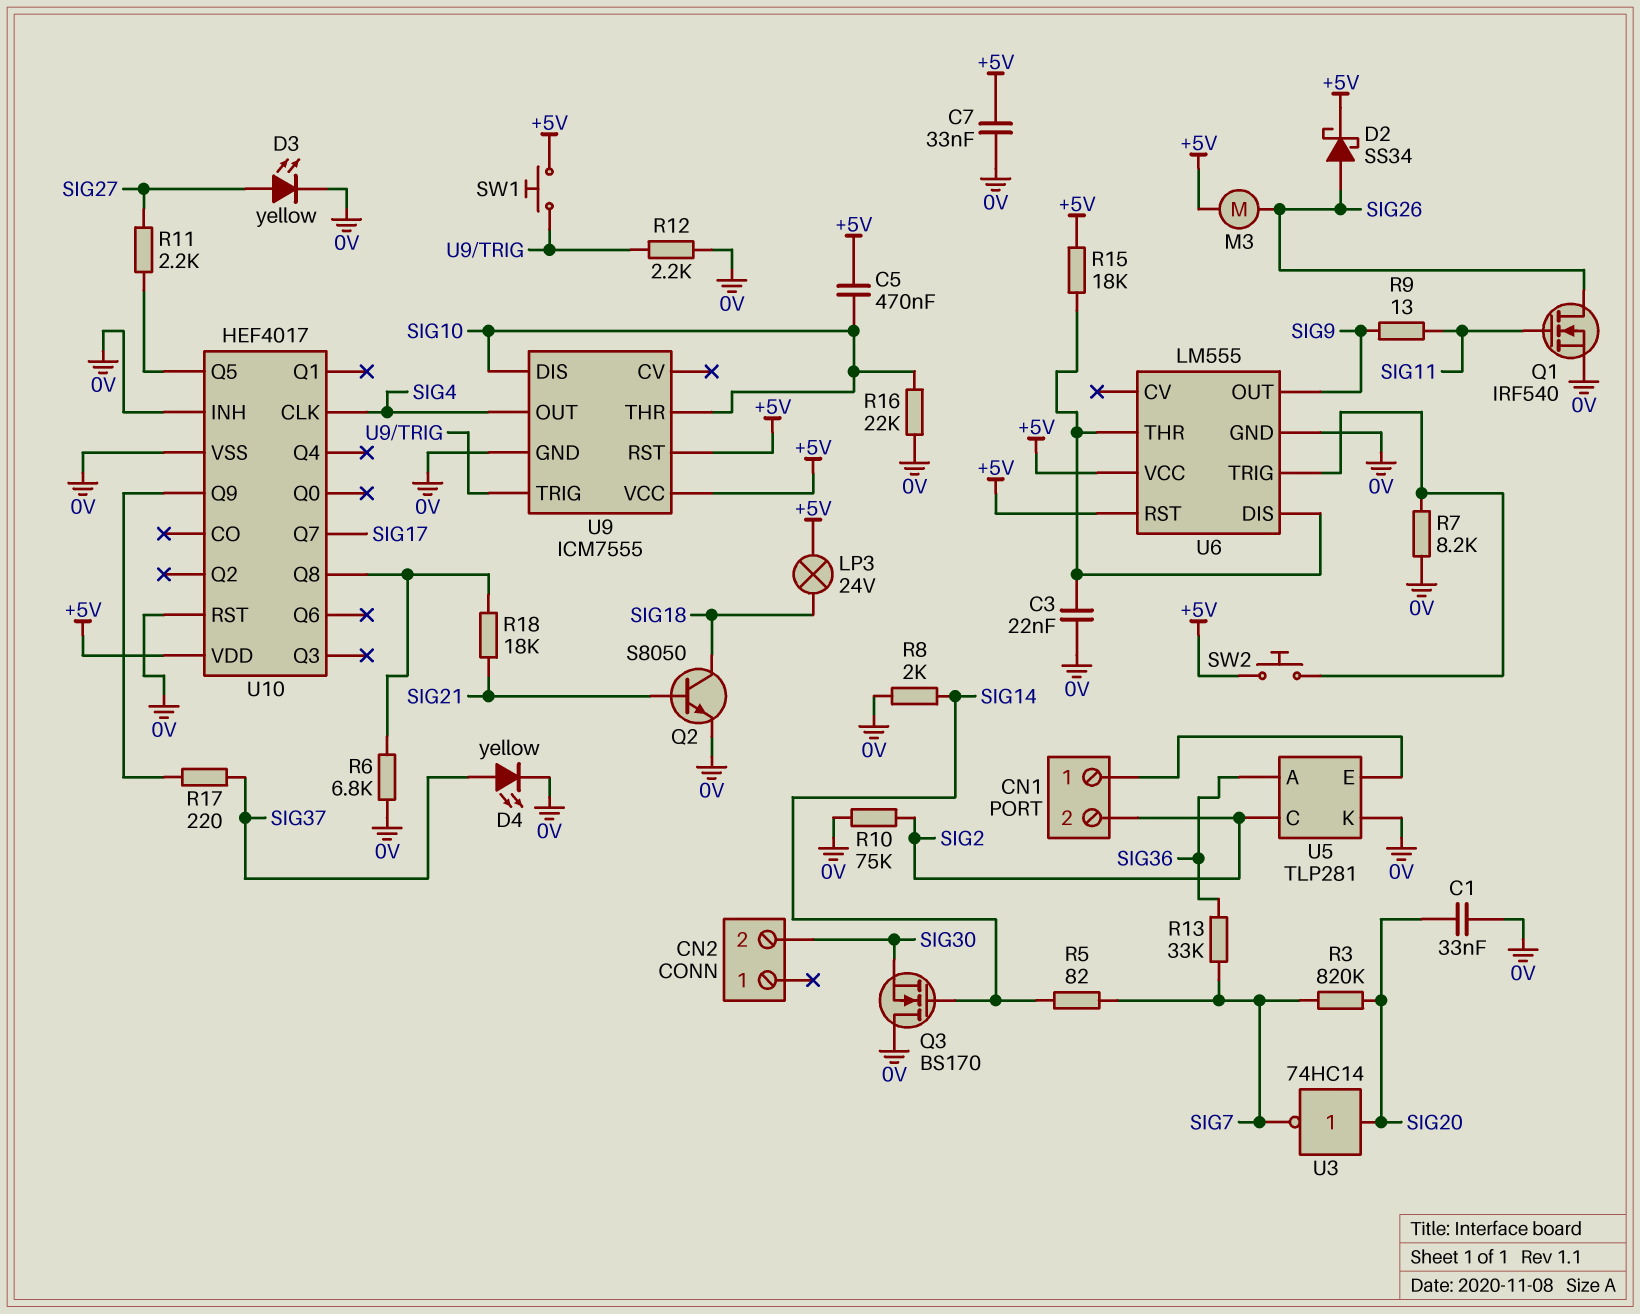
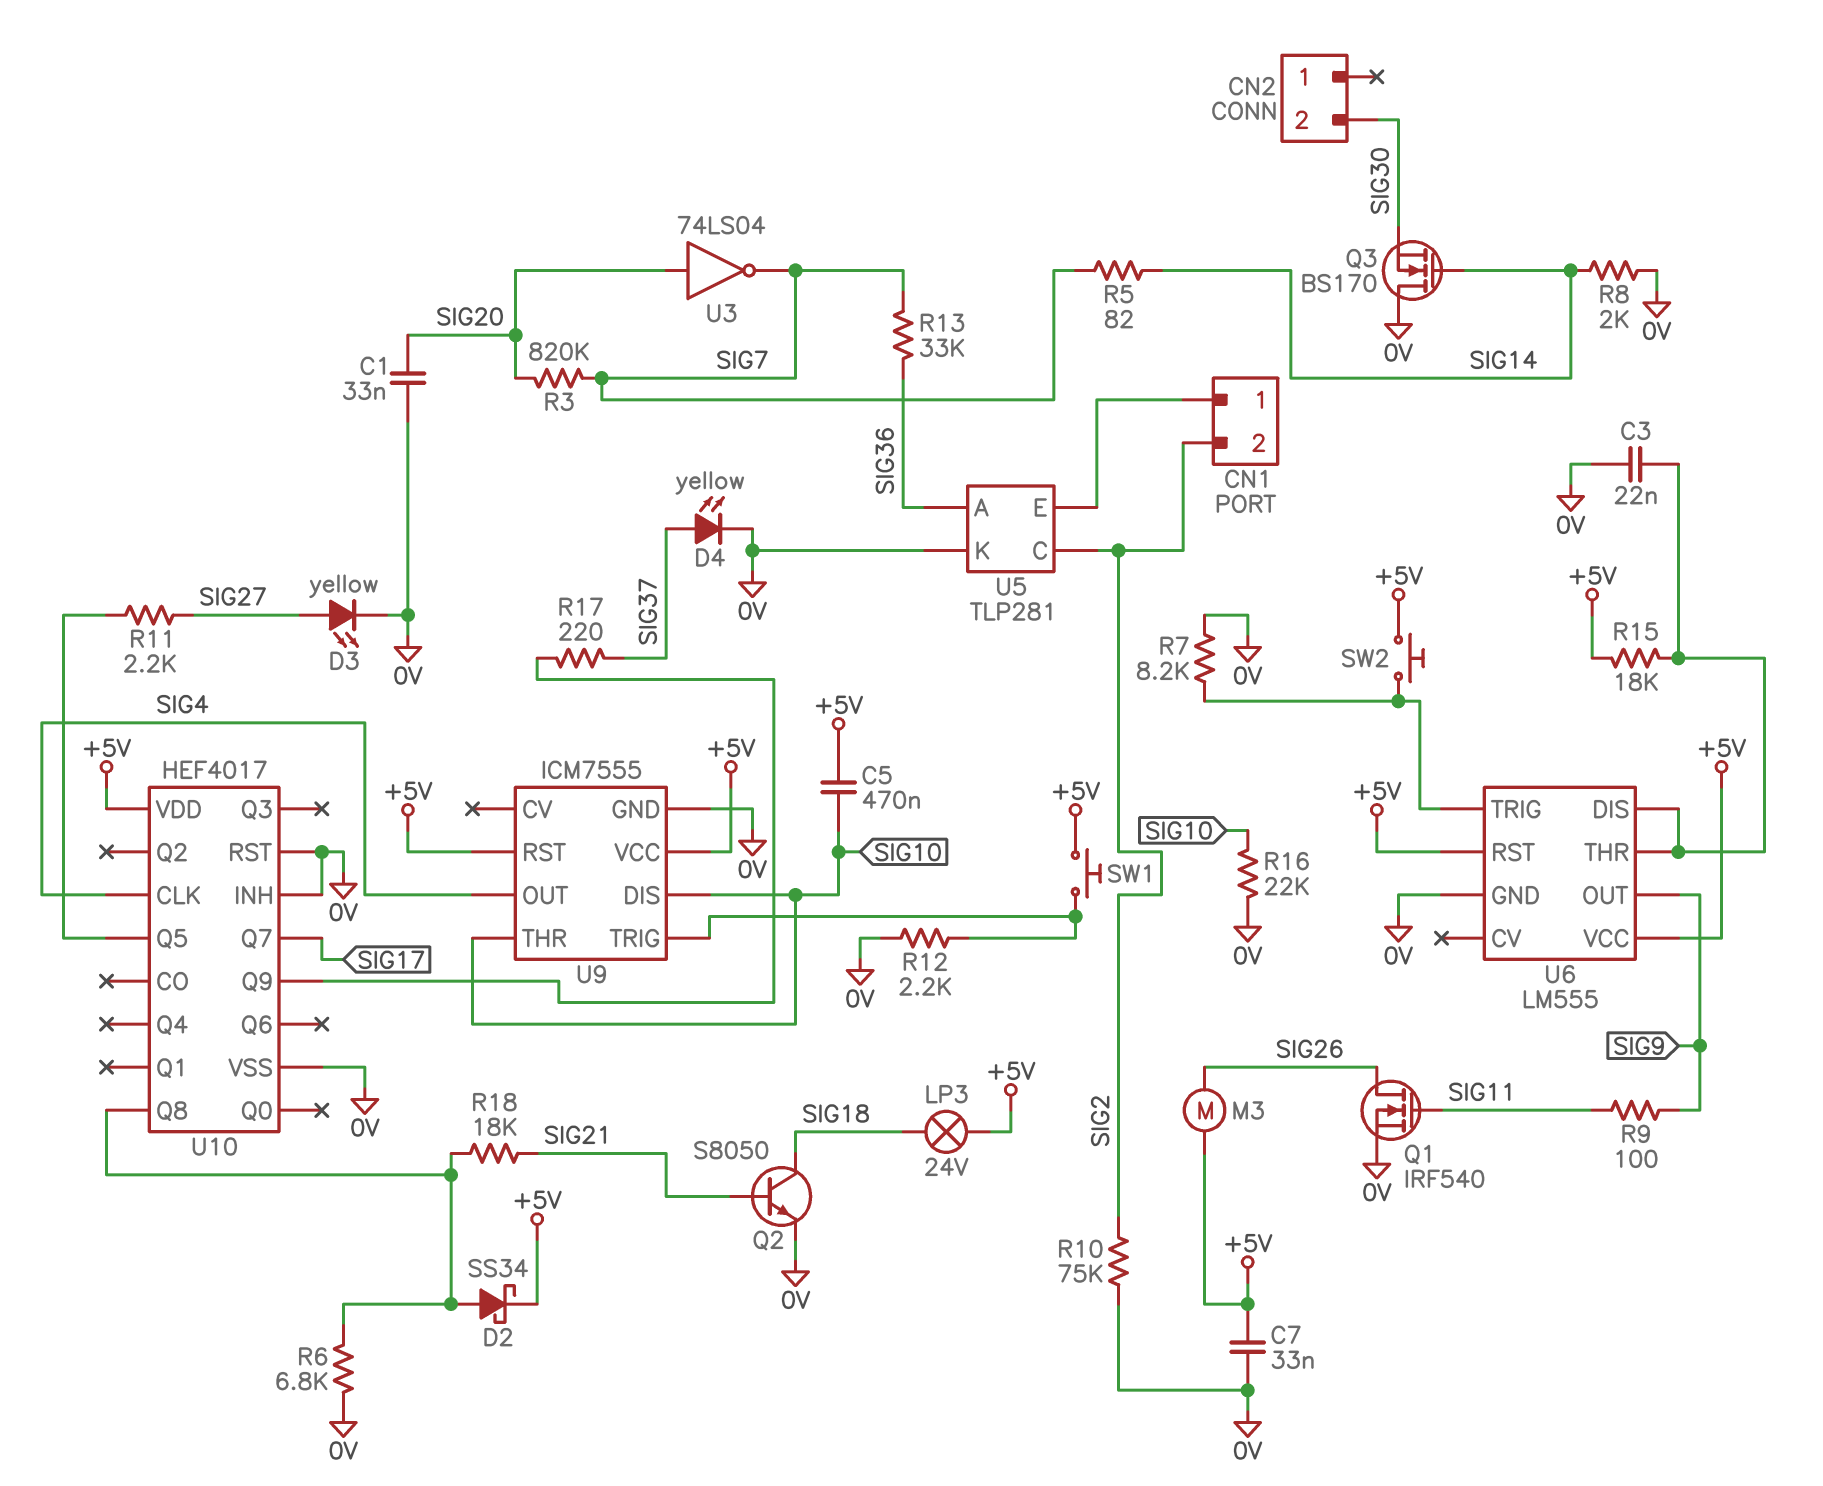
D2: schottky SS34 (A SIG26, K +5V) -> schottky SS34 (A U10/Q8, K +5V)
R9: 13 (SIG9, SIG11) -> 100 (SIG9, SIG11)
U3: NOT 74HC14 (in SIG20, out SIG7) -> NOT 74LS04 (in SIG20, out SIG7)

